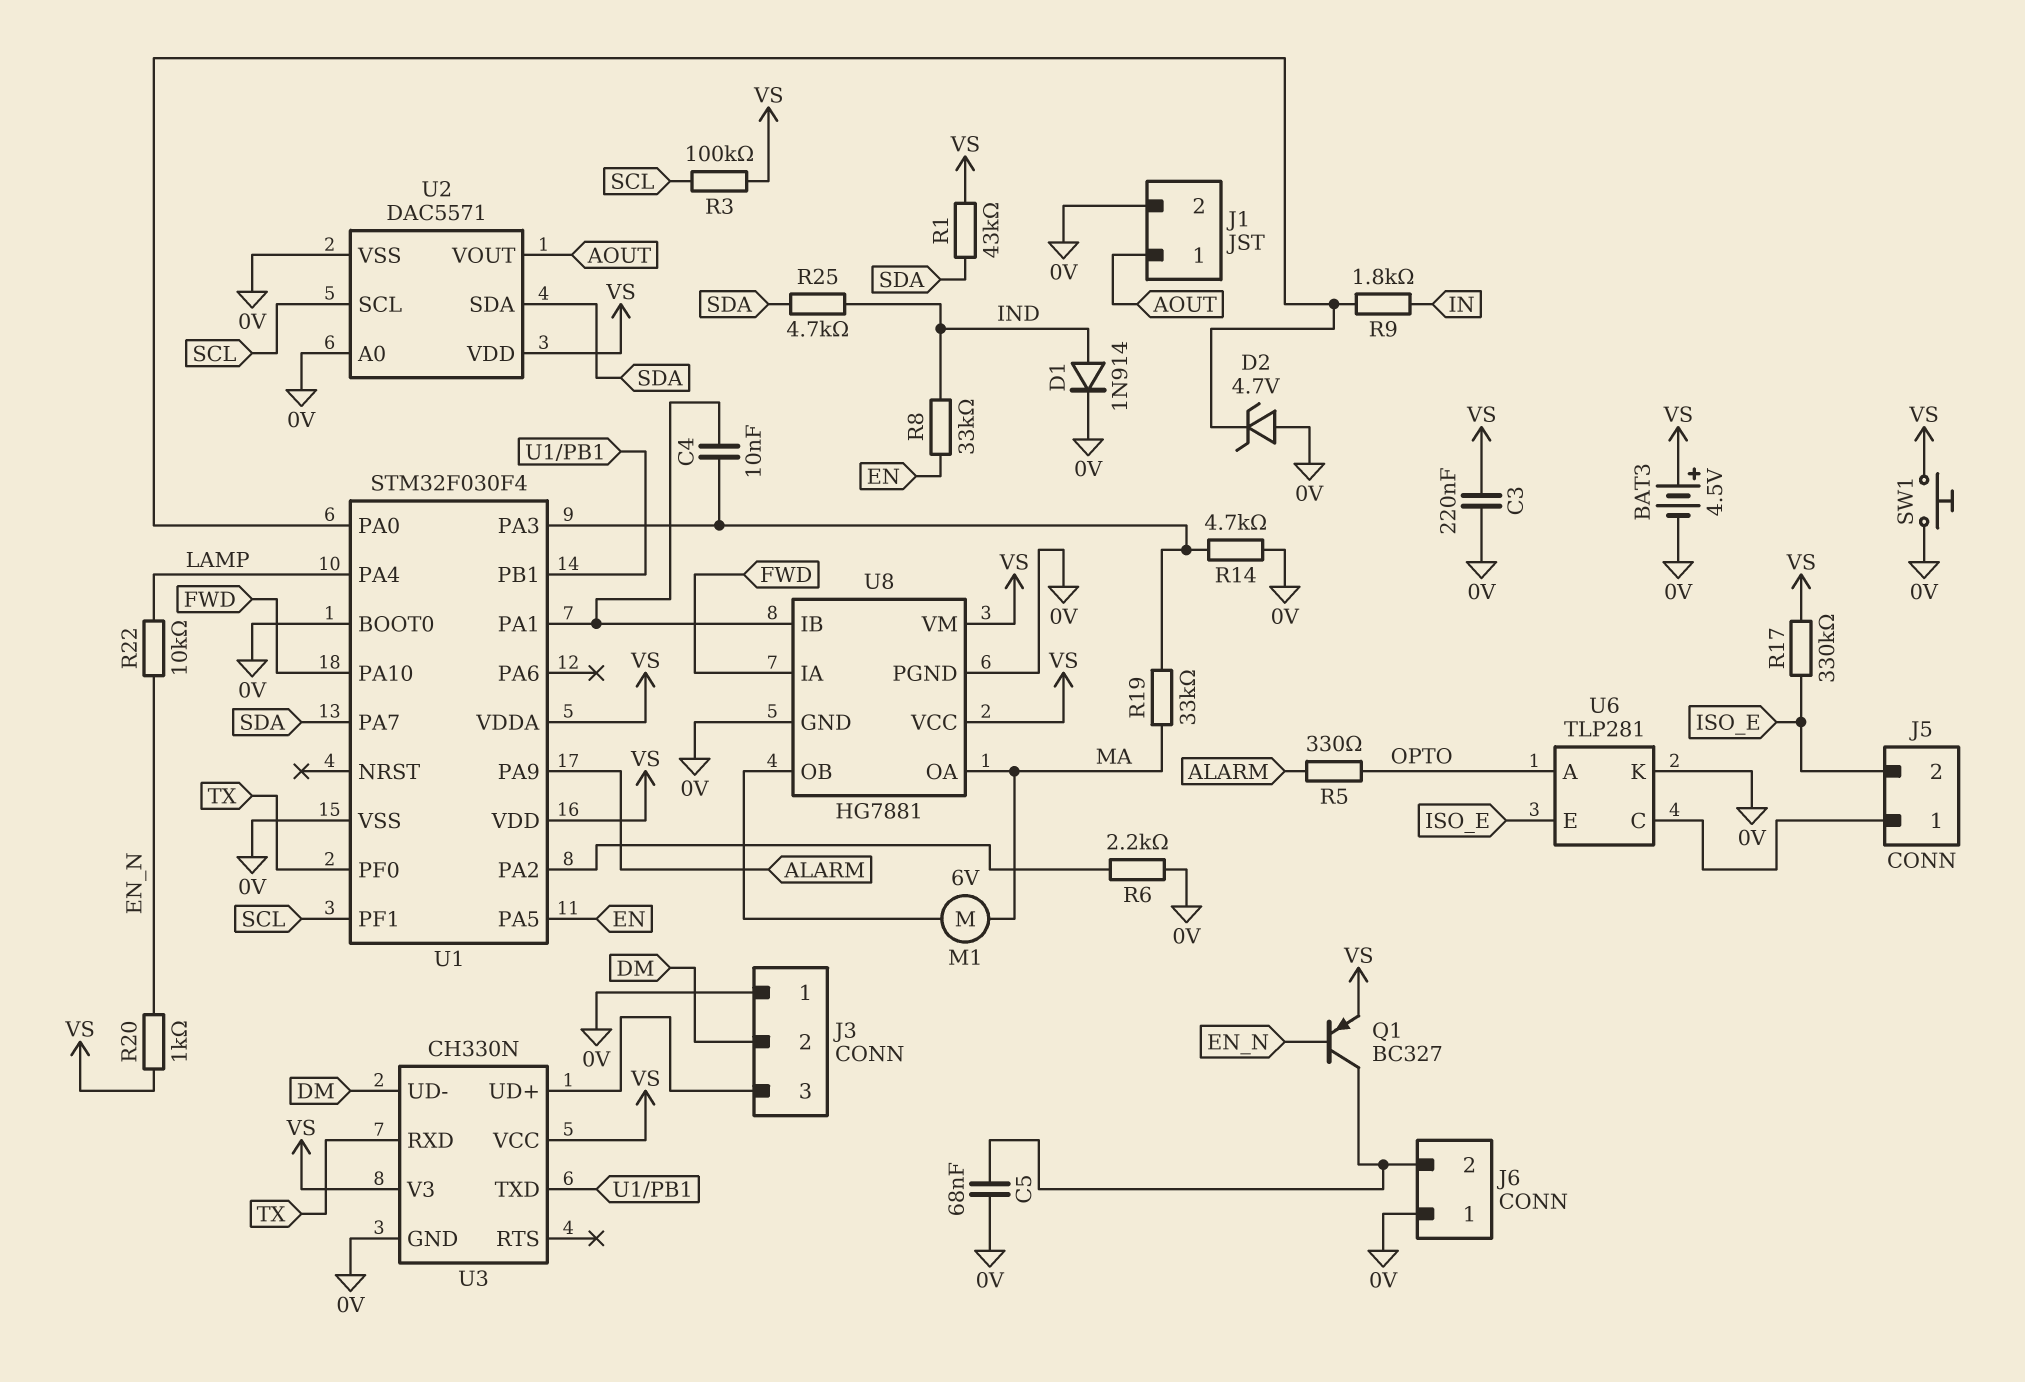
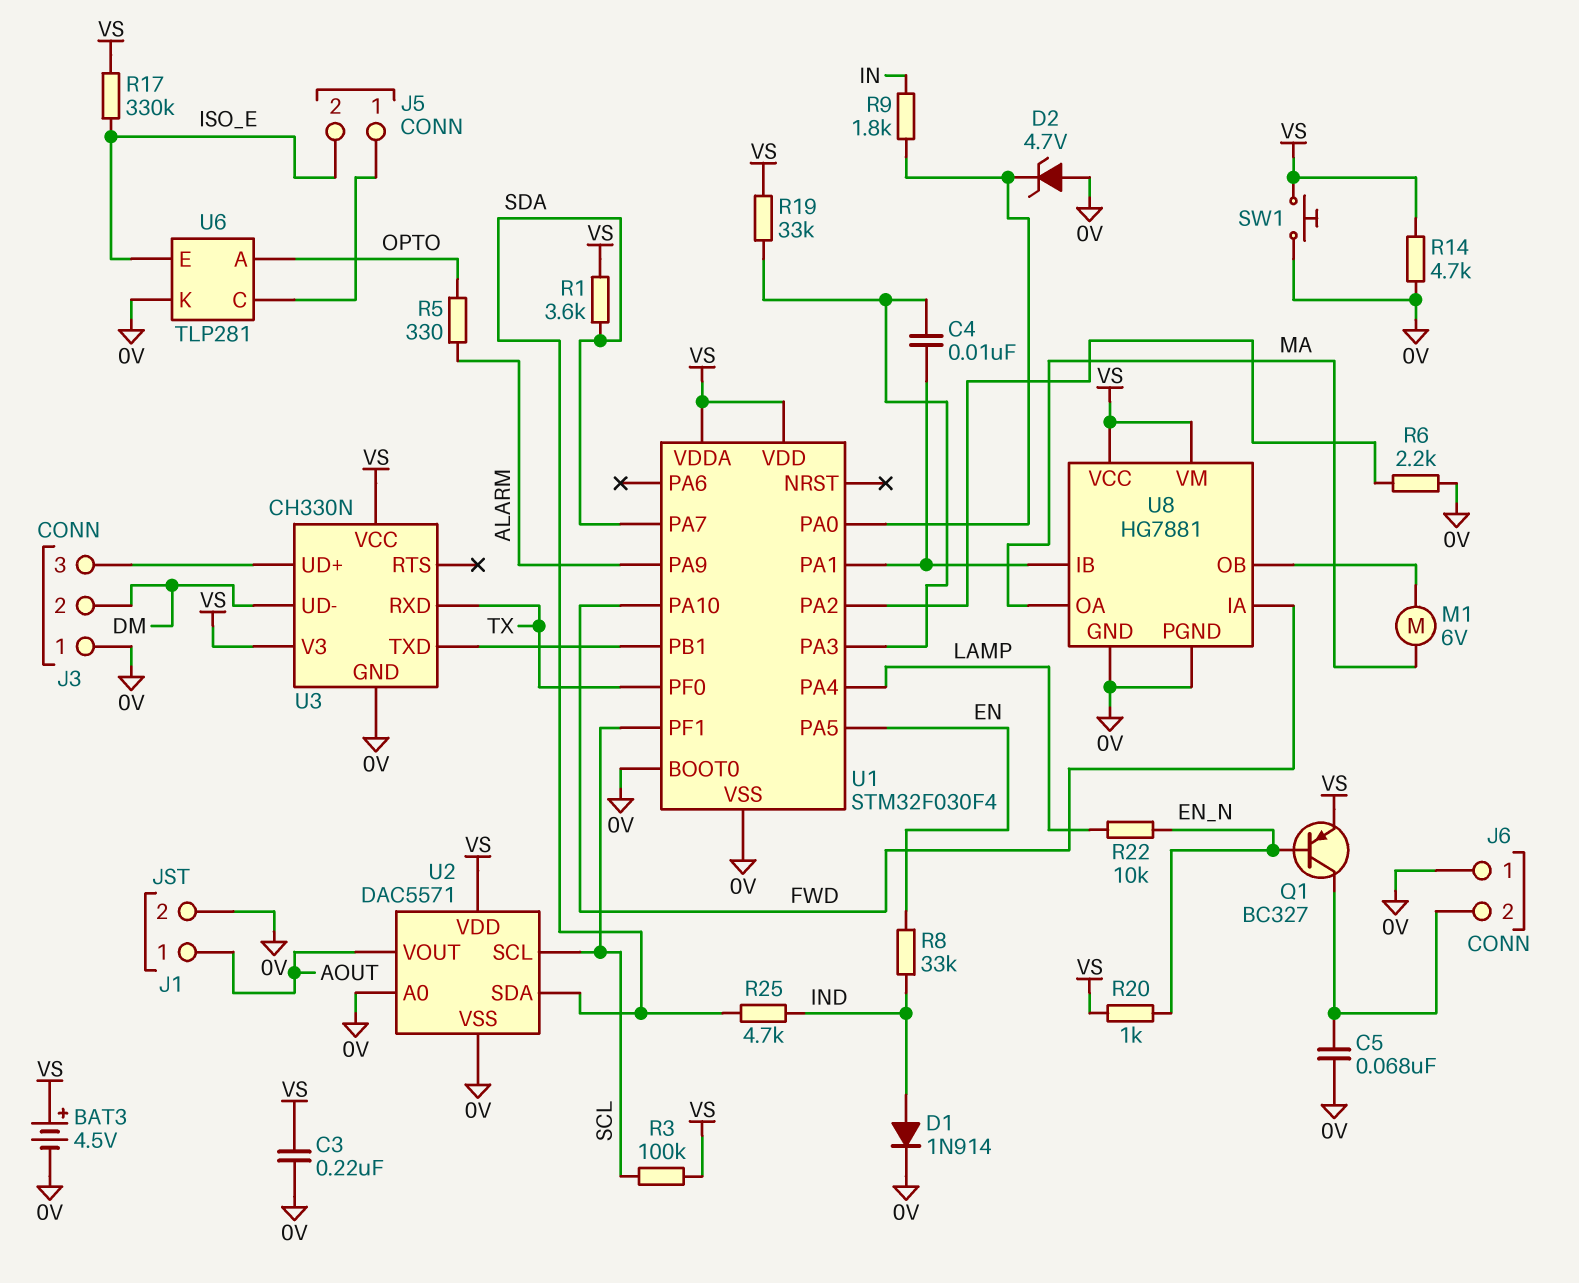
R1: 43k (SDA, VS) -> 3.6k (SDA, VS)
R14: 4.7k (0V, U1/PA3) -> 4.7k (0V, VS)
R19: 33k (MA, U1/PA3) -> 33k (U1/PA3, VS)

